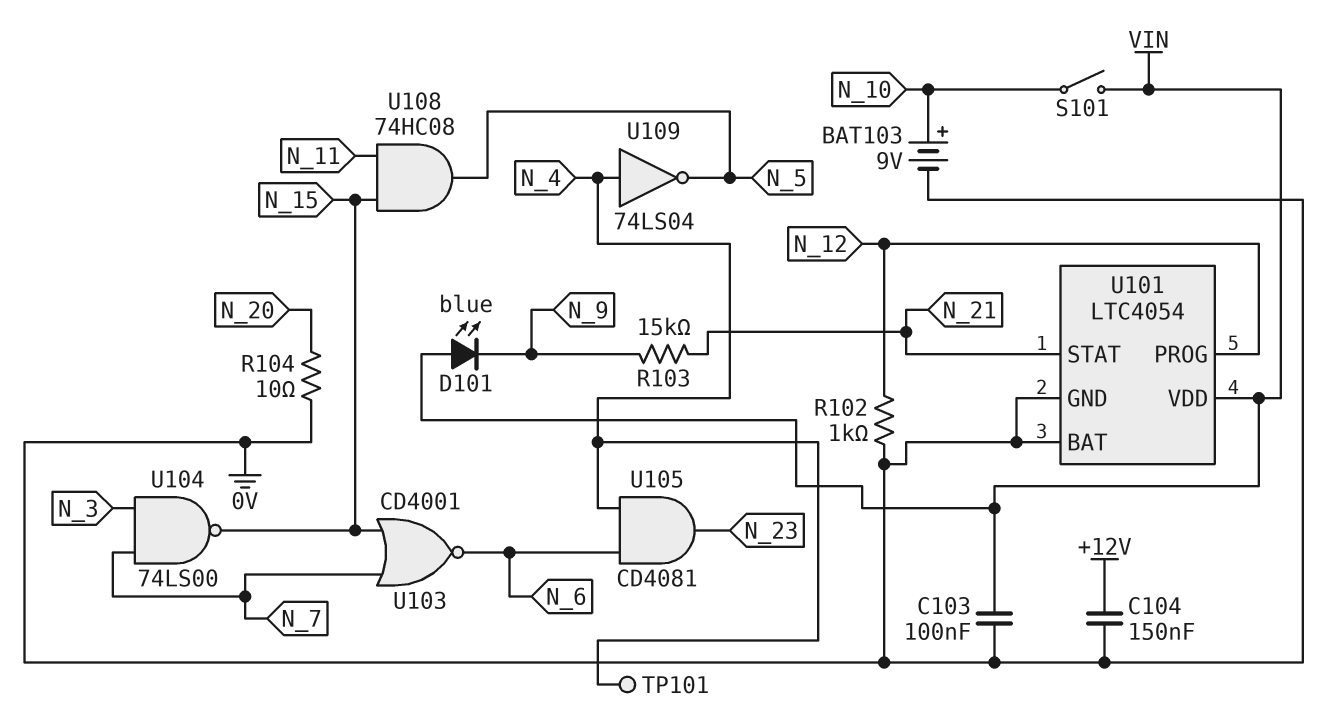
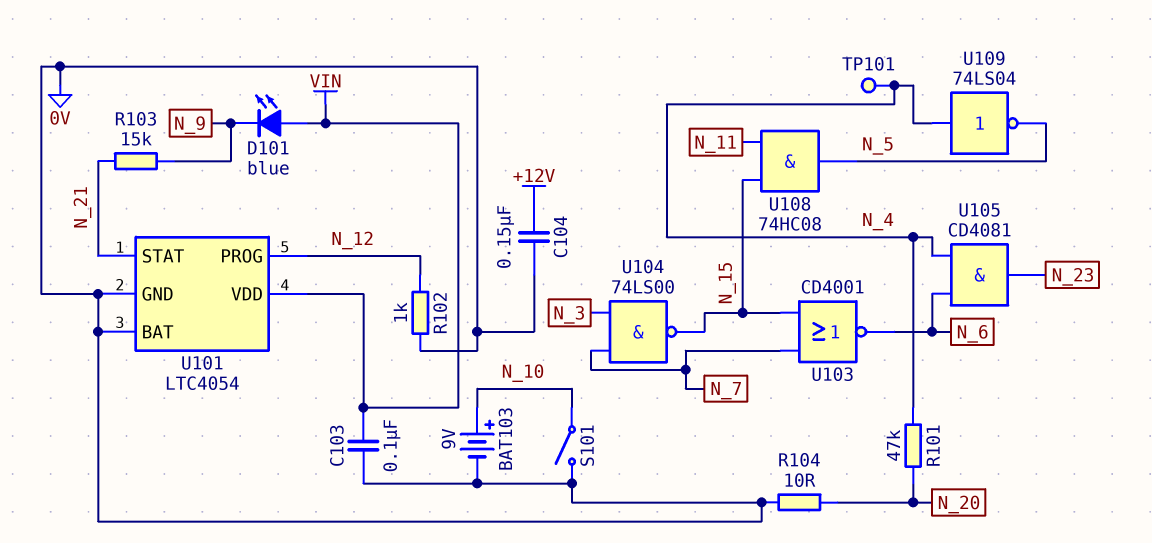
R101: none -> 47k (N_4, N_20)
S101: switch (N_10, VIN) -> switch (0V, N_10)

